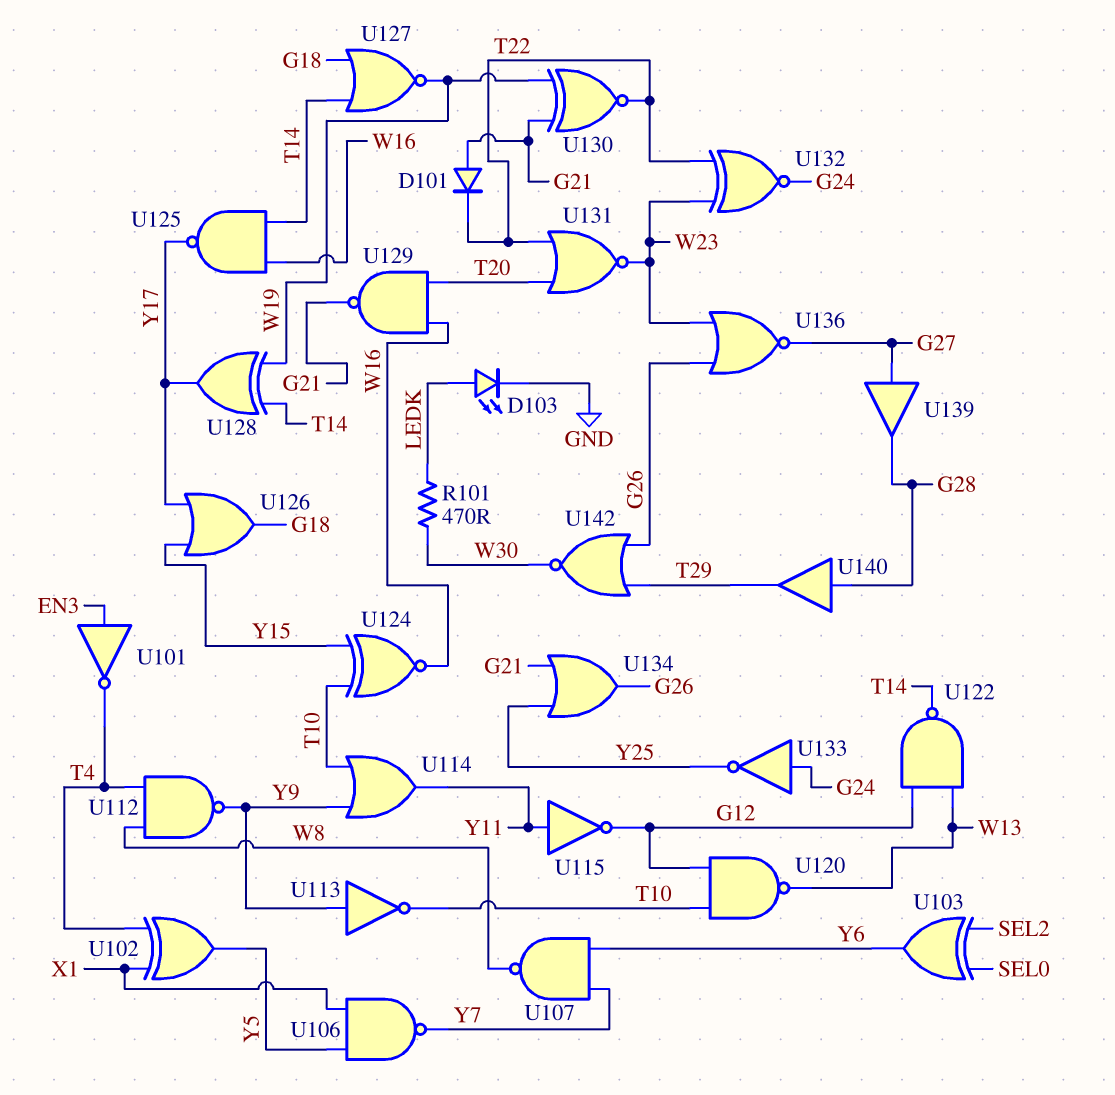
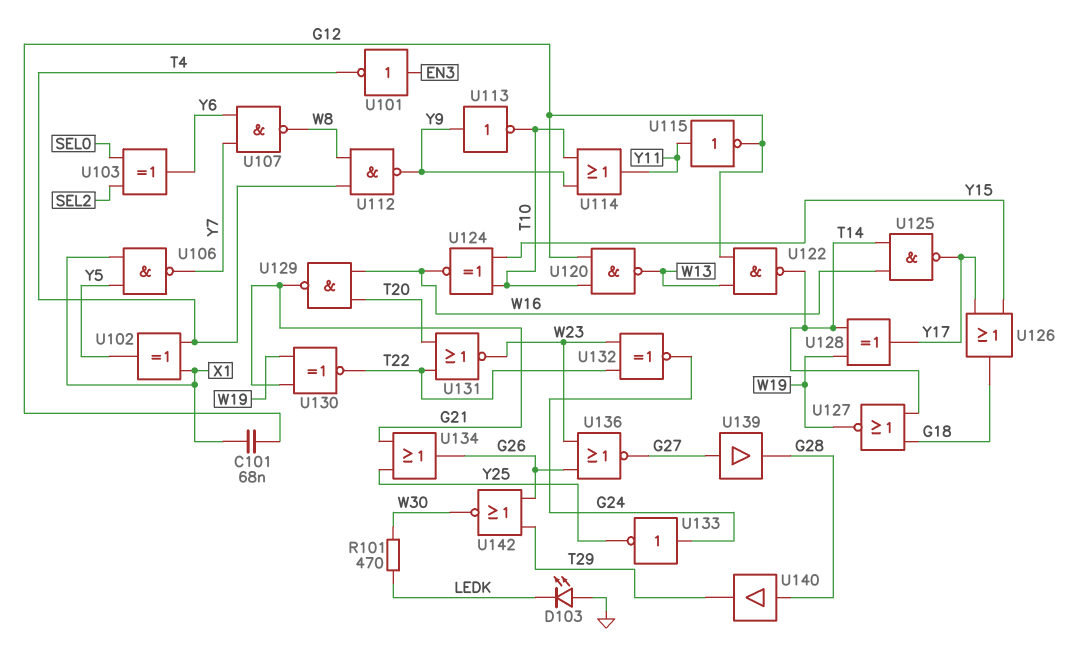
C101: none -> 68nF (G12, X1)
D101: diode (A G21, K T22) -> none
D103: LED (A LEDK, K GND) -> LED (A GND, K LEDK)

